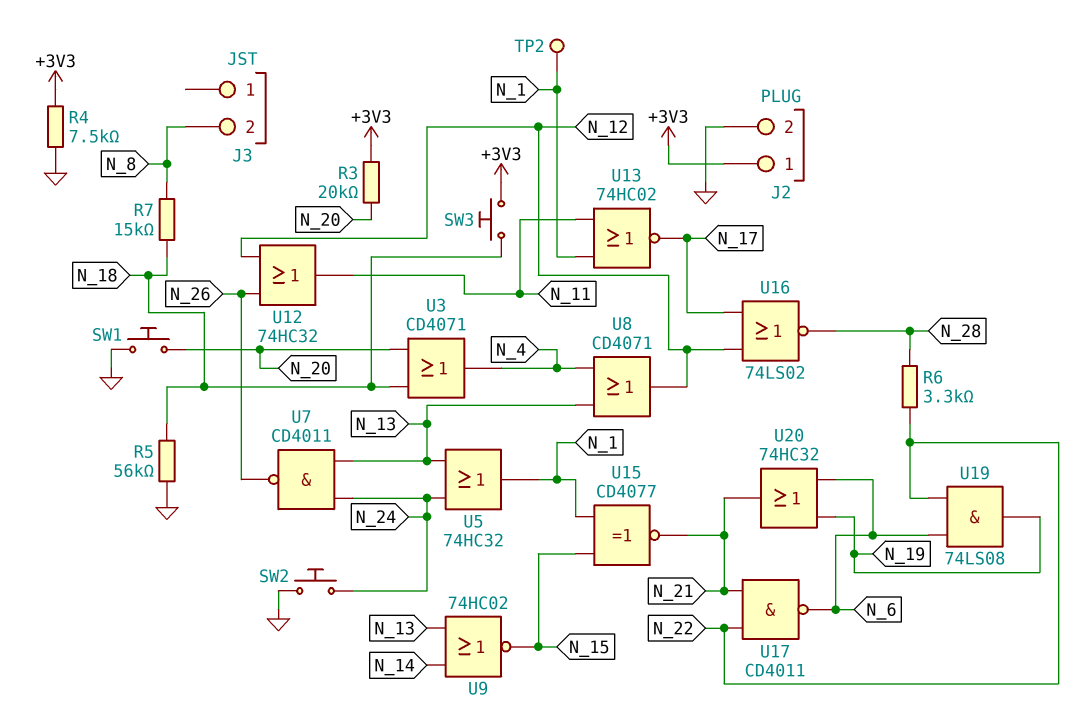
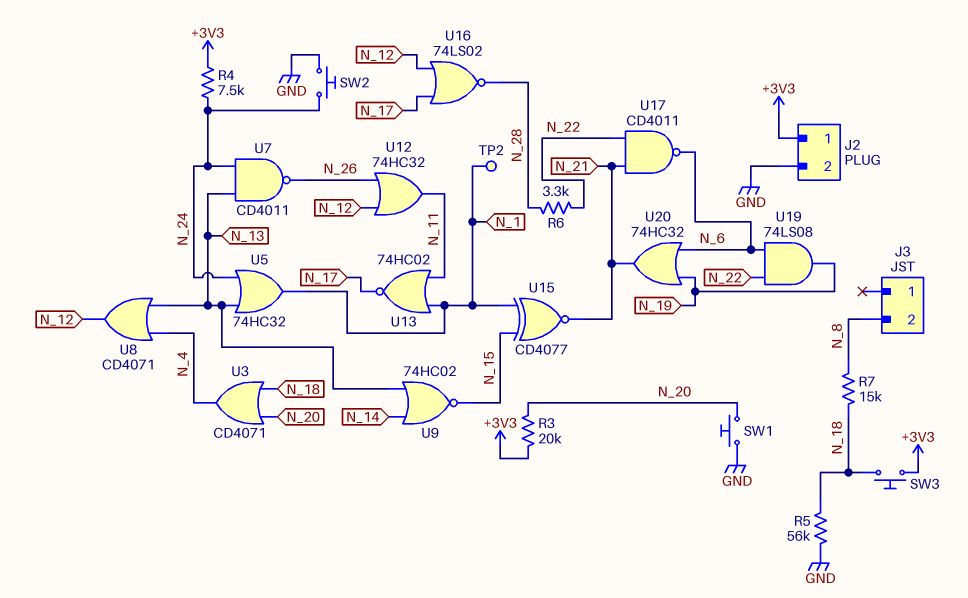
R4: 7.5k (+3V3, GND) -> 7.5k (+3V3, N_24)

